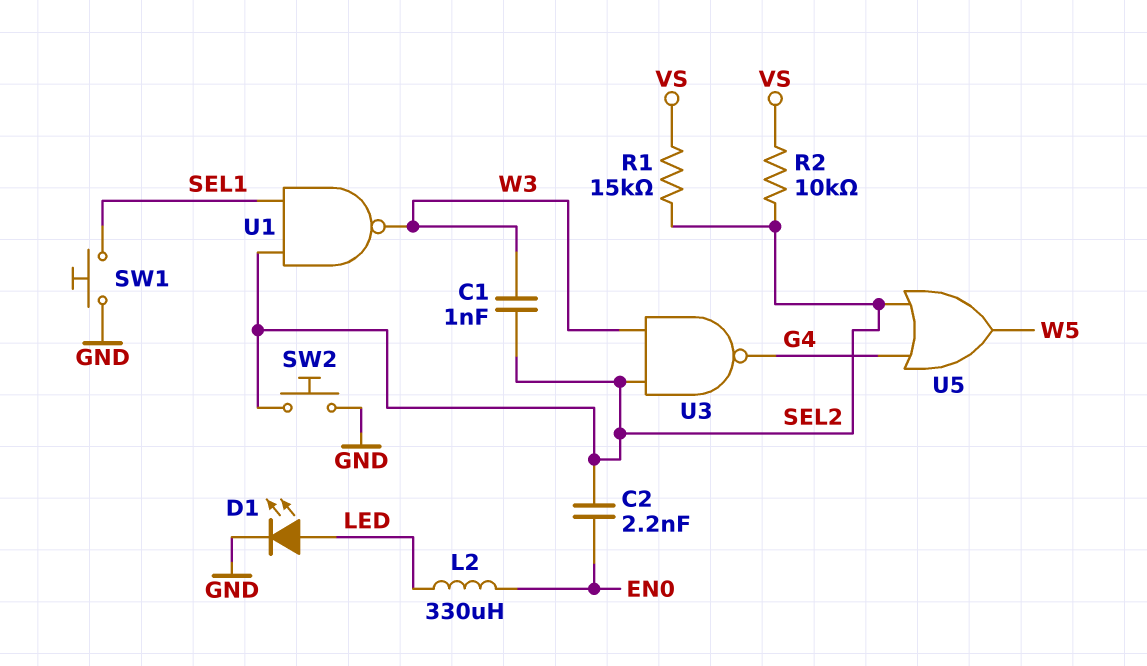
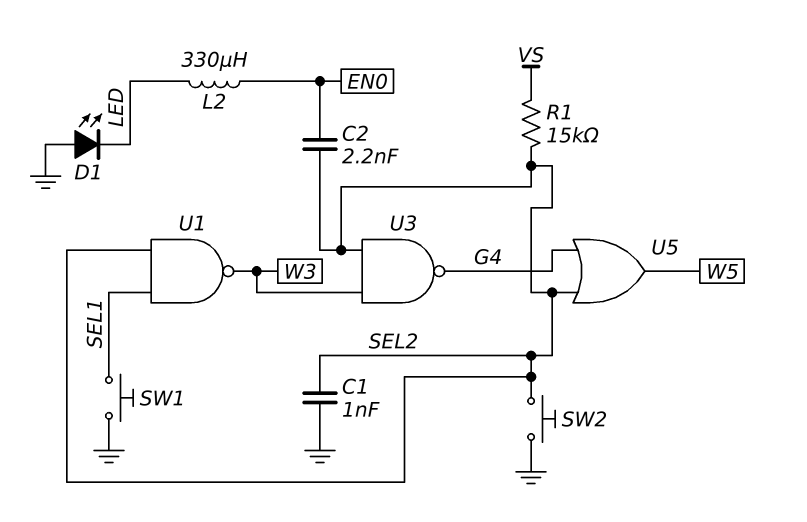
C1: 1nF (SEL2, W3) -> 1nF (GND, SEL2)
D1: LED (A LED, K GND) -> LED (A GND, K LED)
R2: 10k (SEL2, VS) -> none

